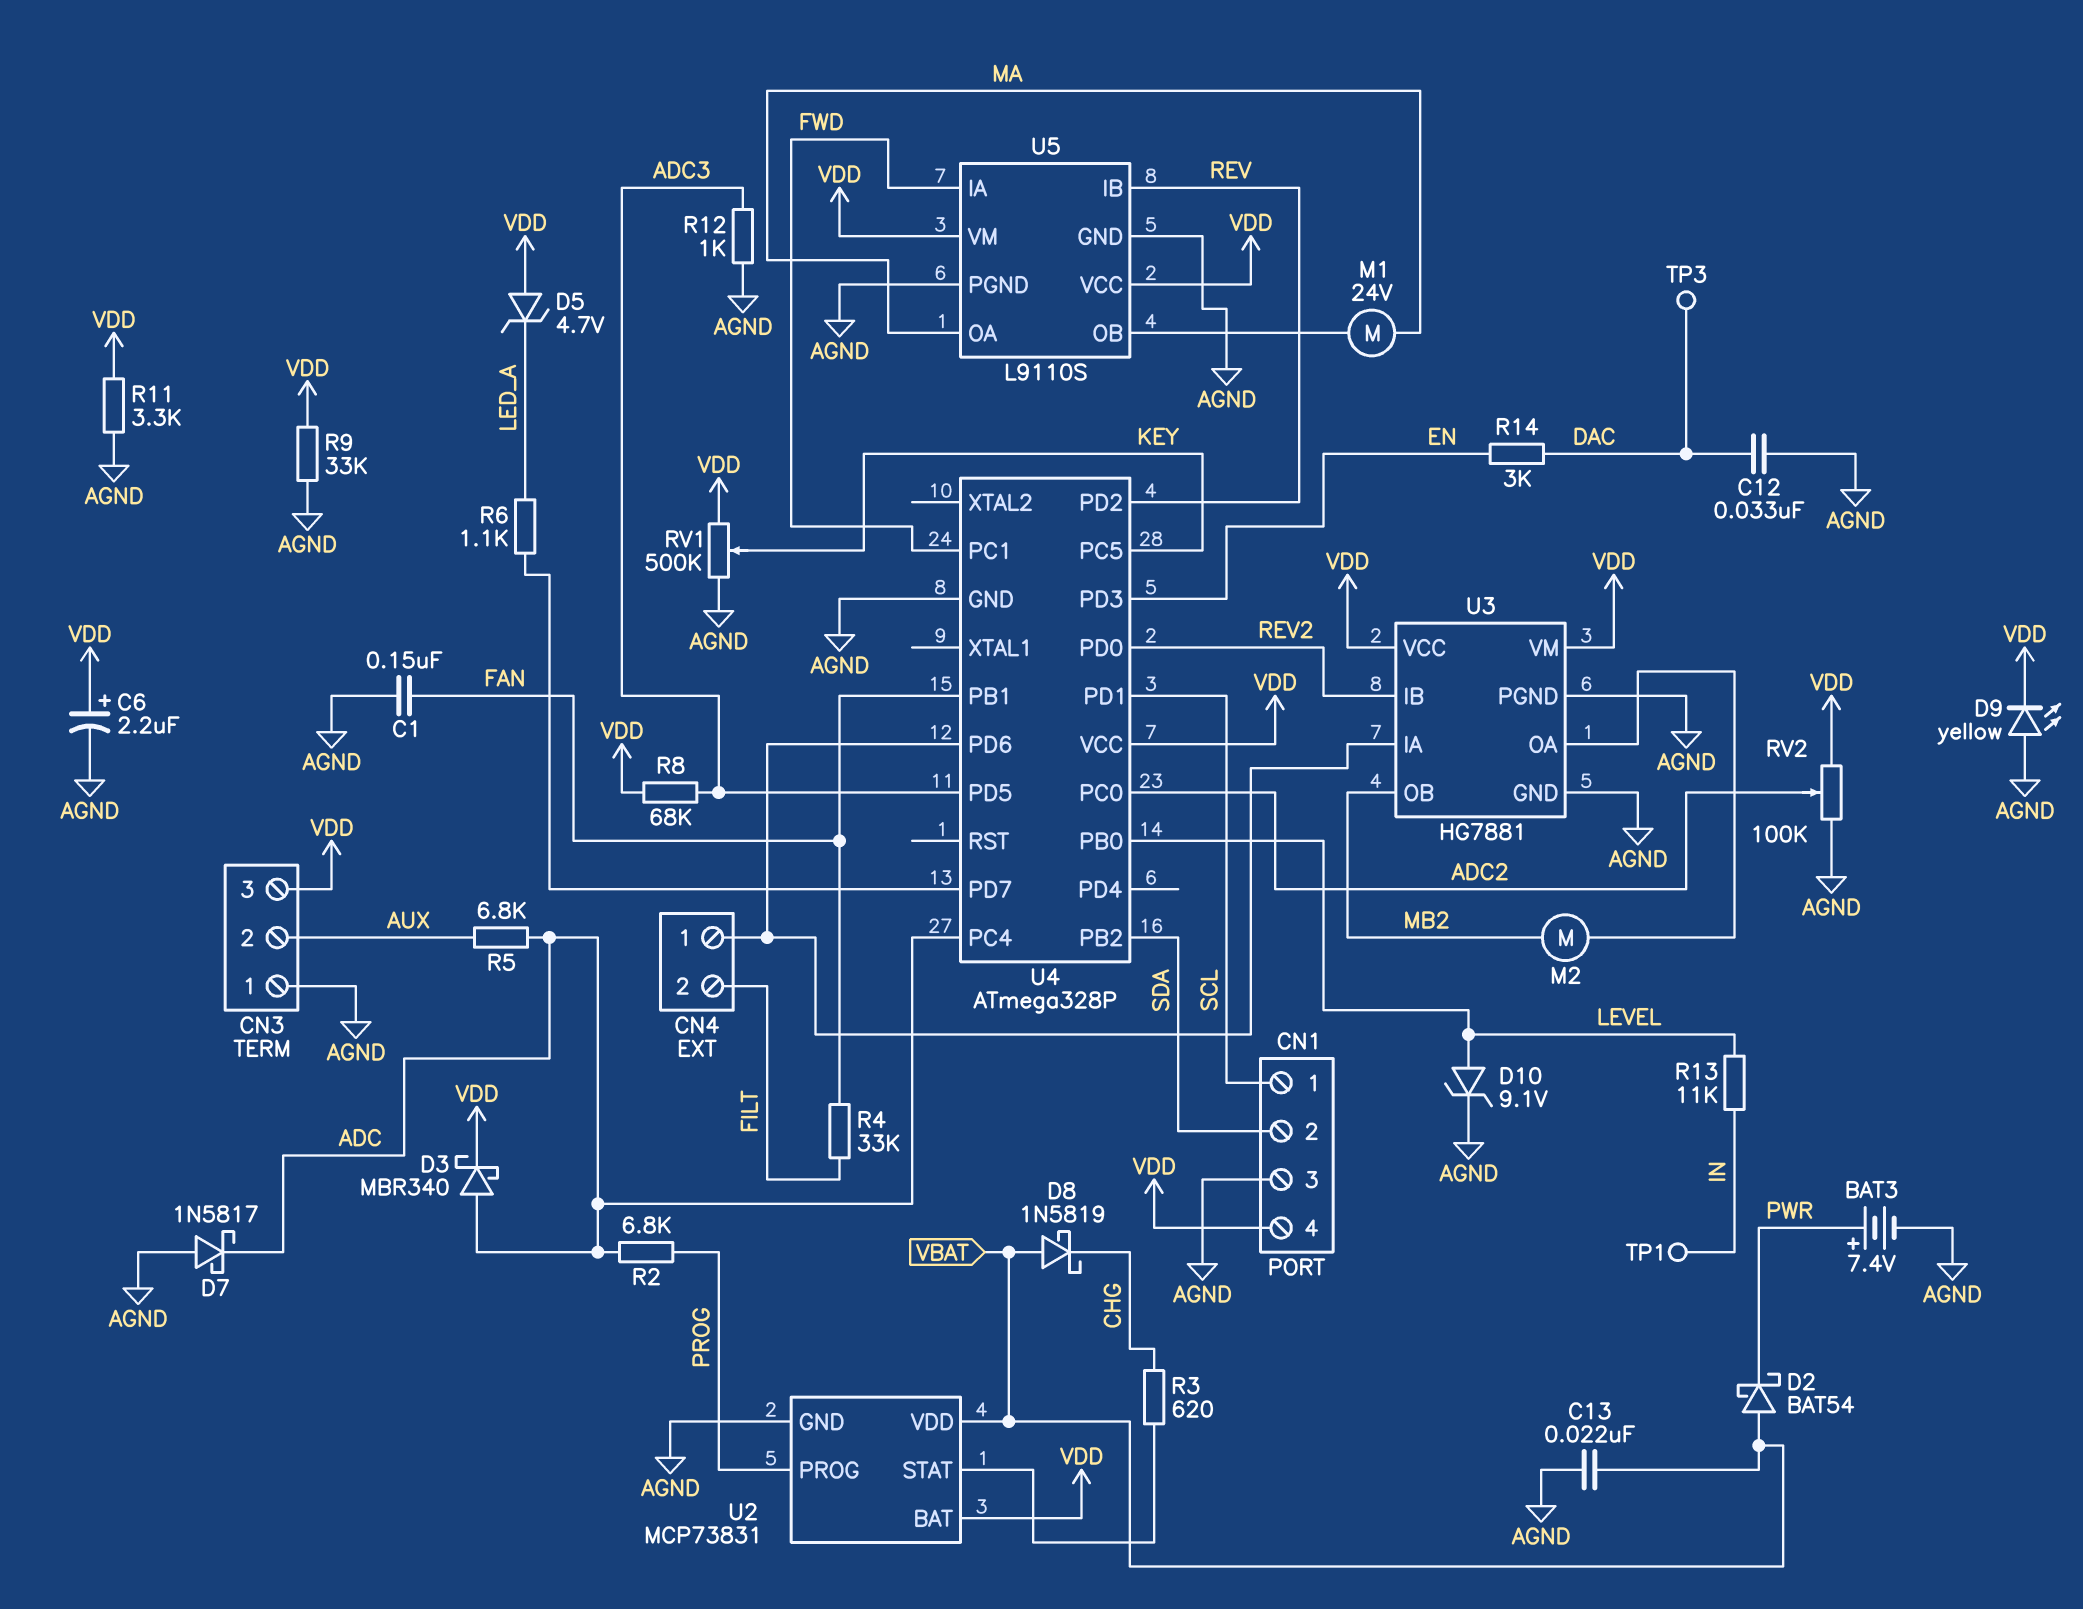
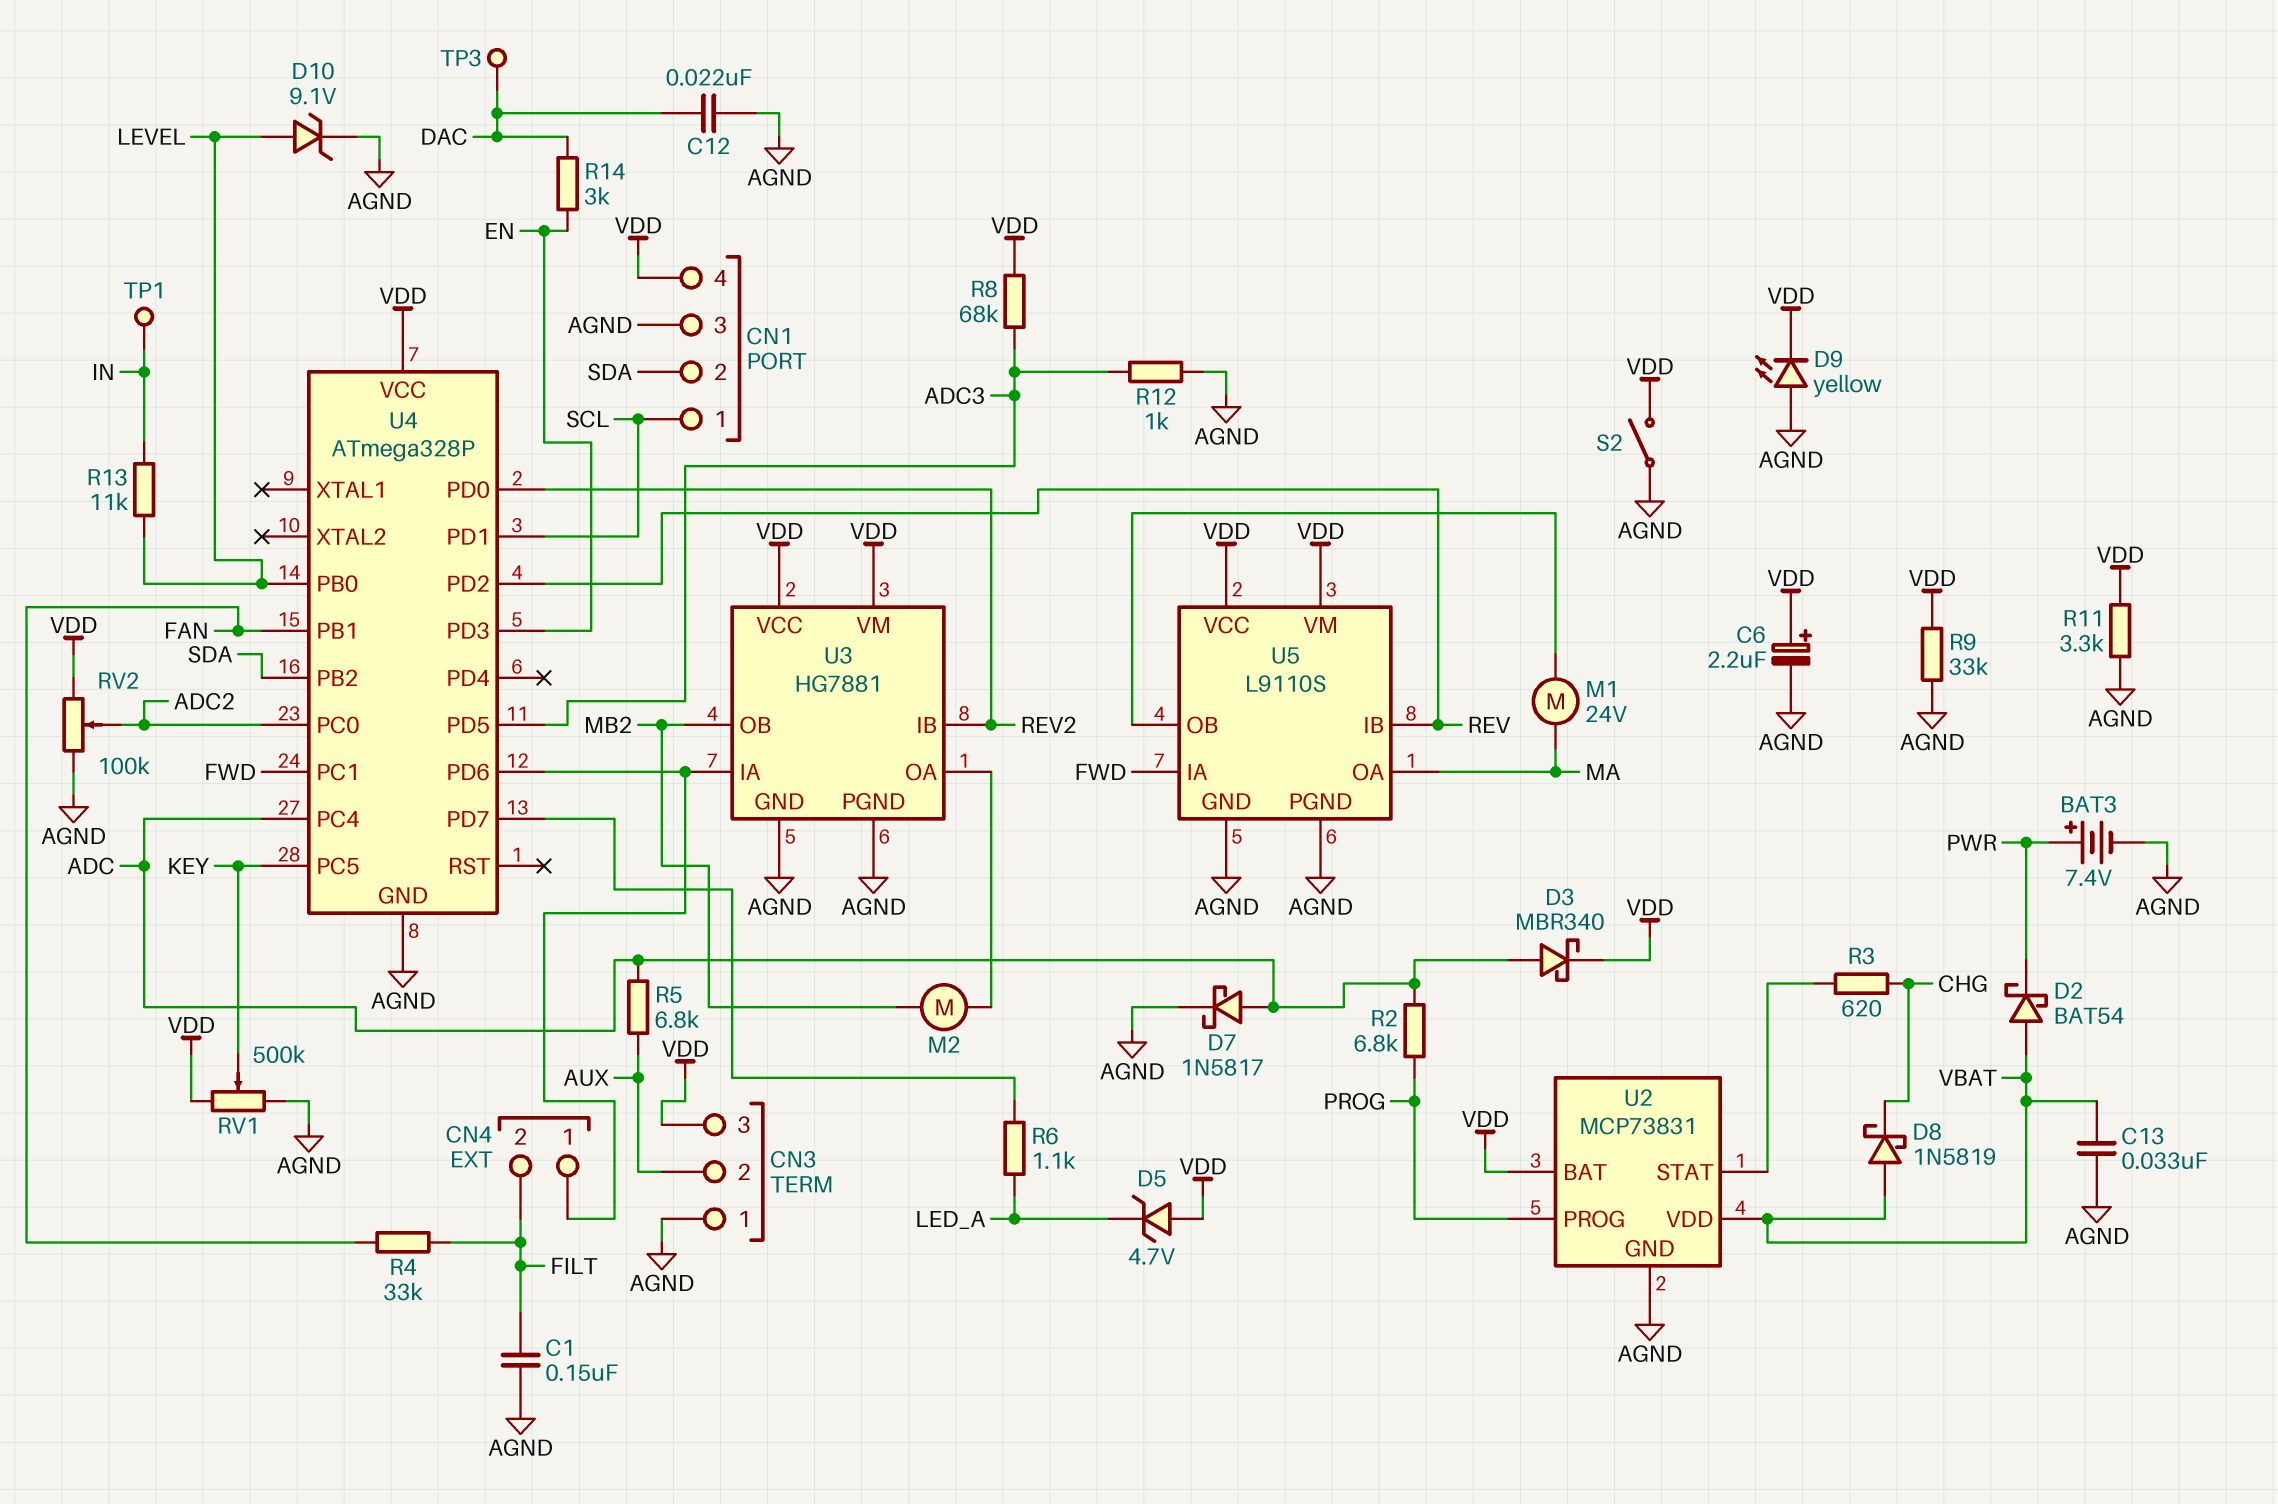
C1: 150nF (AGND, FAN) -> 150nF (AGND, FILT)
C12: 33nF (AGND, DAC) -> 22nF (AGND, DAC)
C13: 22nF (AGND, VBAT) -> 33nF (AGND, VBAT)
D7: schottky 1N5817 (A AGND, K ADC) -> schottky 1N5817 (A ADC, K AGND)
S2: none -> switch (AGND, VDD)

